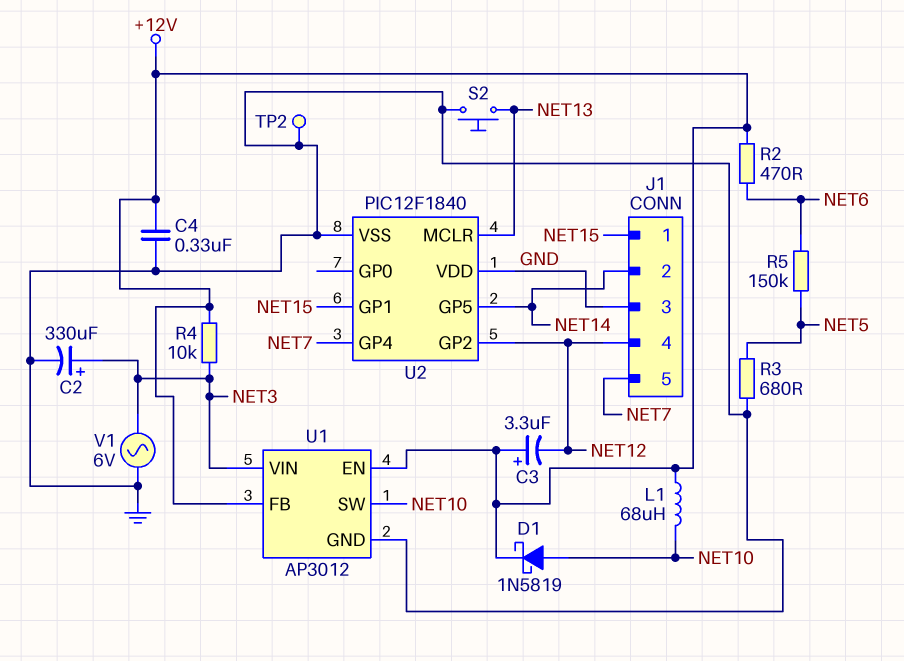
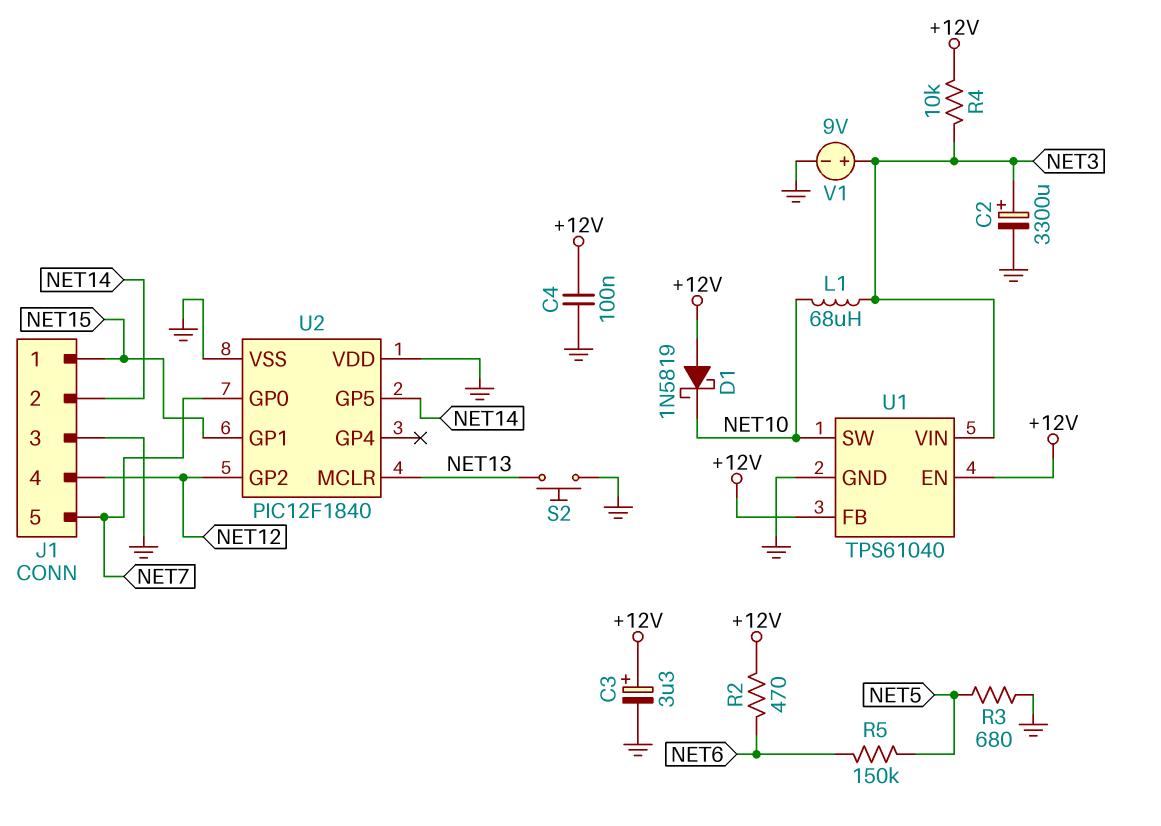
C2: 330uF (plus NET3, minus GND) -> 3300uF (plus NET3, minus GND)
C3: 3.3uF (plus +12V, minus NET12) -> 3.3uF (plus +12V, minus GND)
C4: 330nF (+12V, GND) -> 100nF (+12V, GND)
D1: schottky 1N5819 (A NET10, K +12V) -> schottky 1N5819 (A +12V, K NET10)
L1: 68uH (+12V, NET10) -> 68uH (NET3, NET10)
TP2: test point (GND) -> none
U1: AP3012 -> TPS61040
U2 pin GP0: none -> NET7
U2 pin GP4: NET7 -> none
V1: AC 6V (GND, NET3) -> 9V (plus NET3, minus GND)

